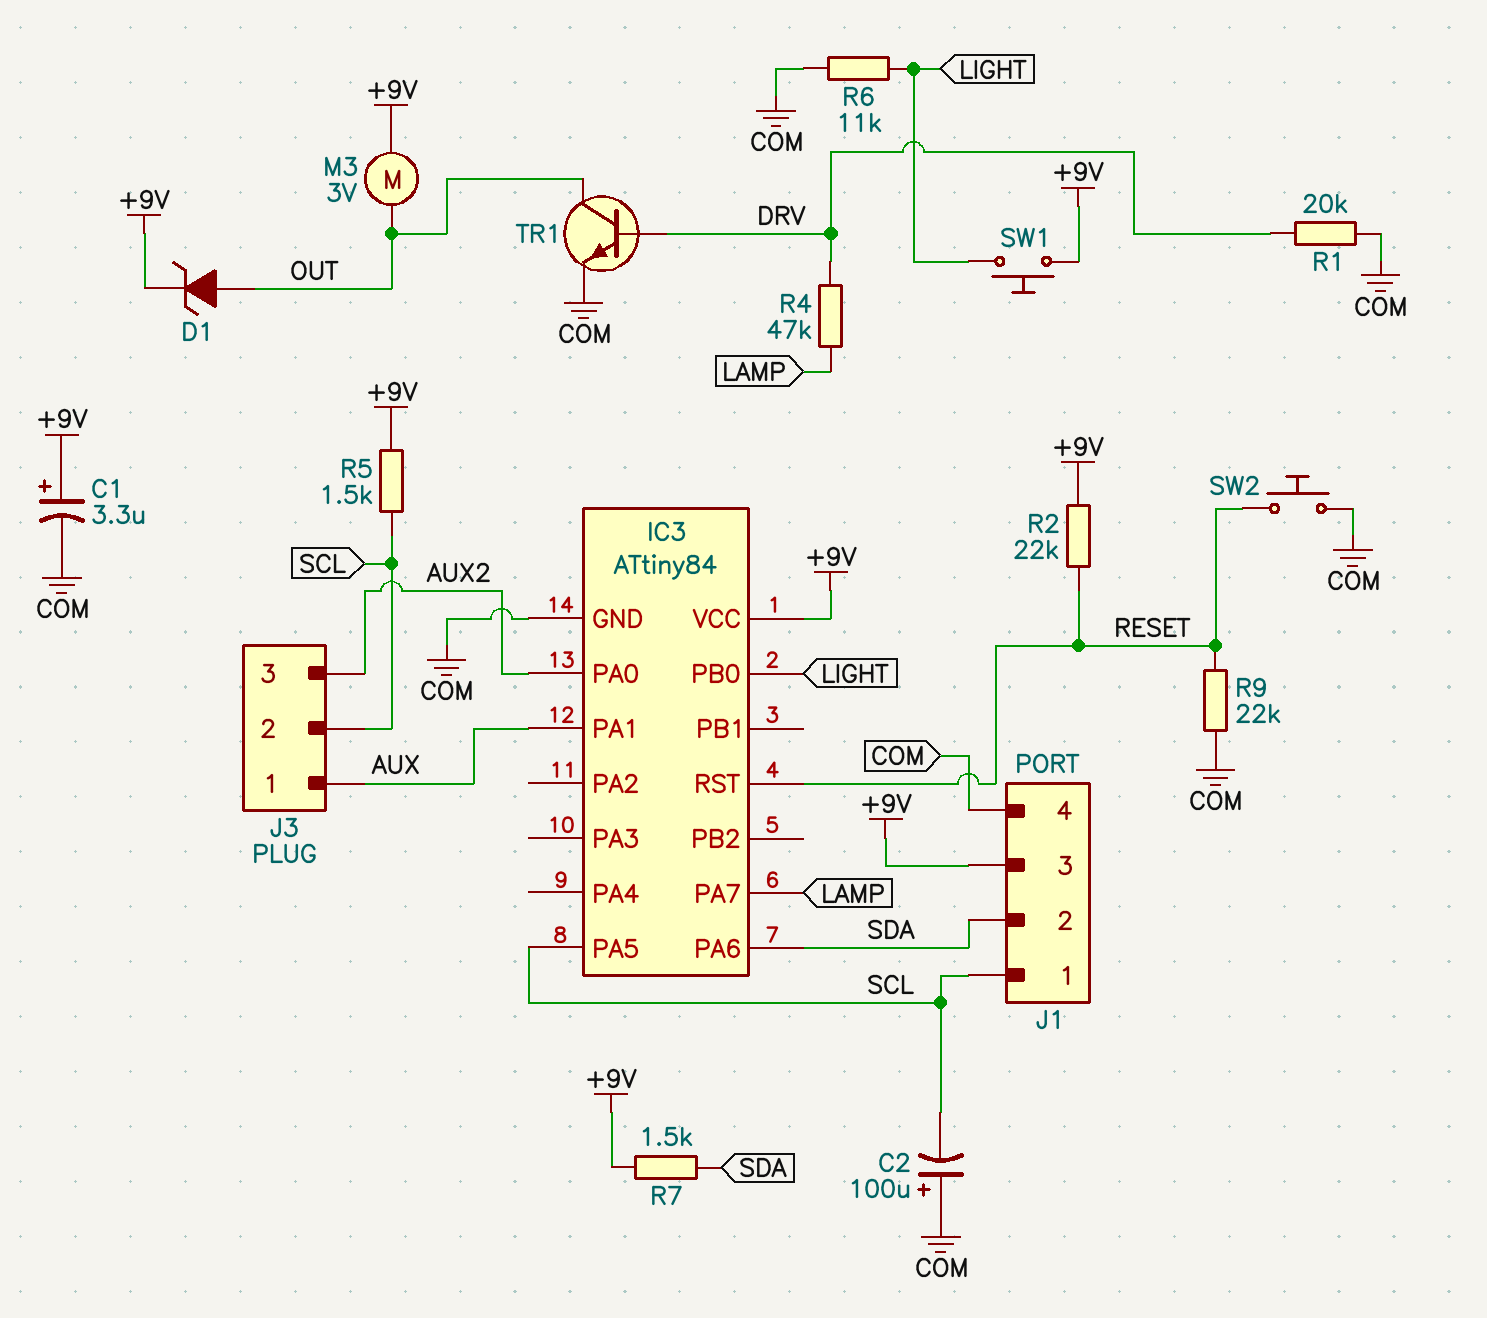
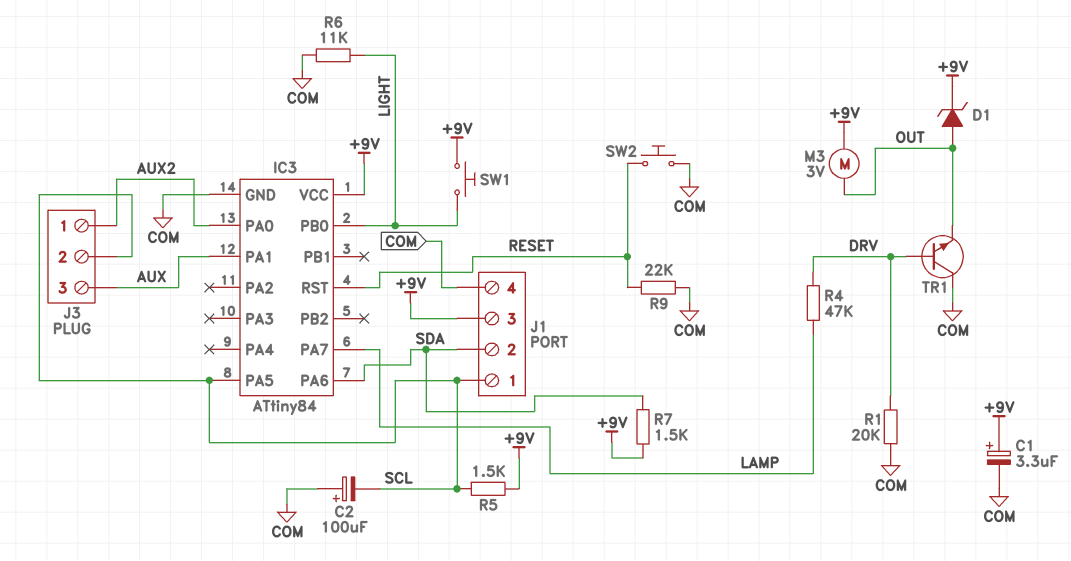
J3 pin 1: AUX -> AUX2
J3 pin 3: AUX2 -> AUX
R2: 22k (+9V, RESET) -> none
TR1: NPN (B DRV, C OUT, E COM) -> NPN (B DRV, C COM, E OUT)

